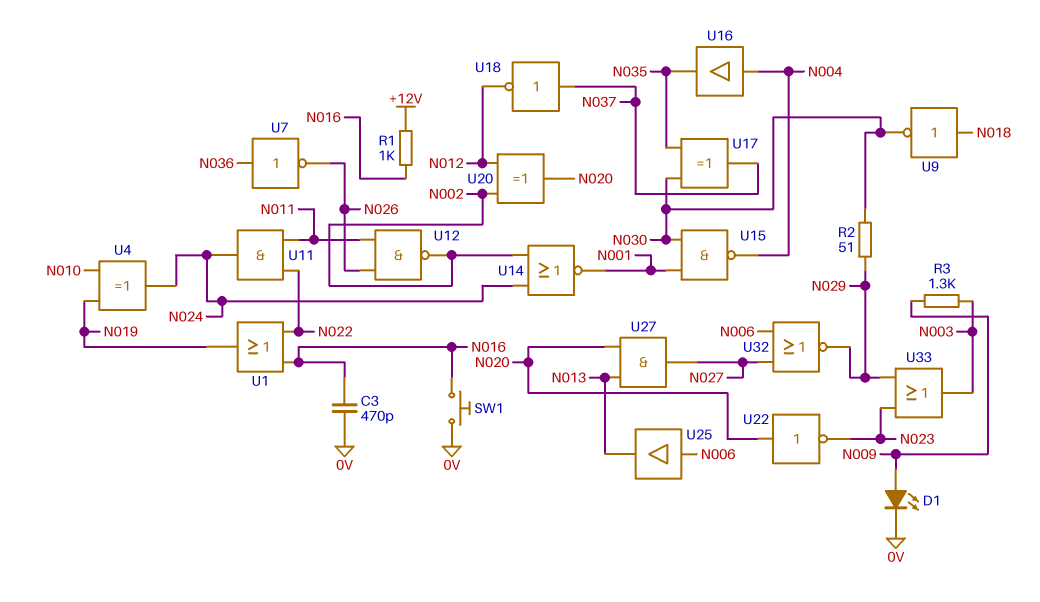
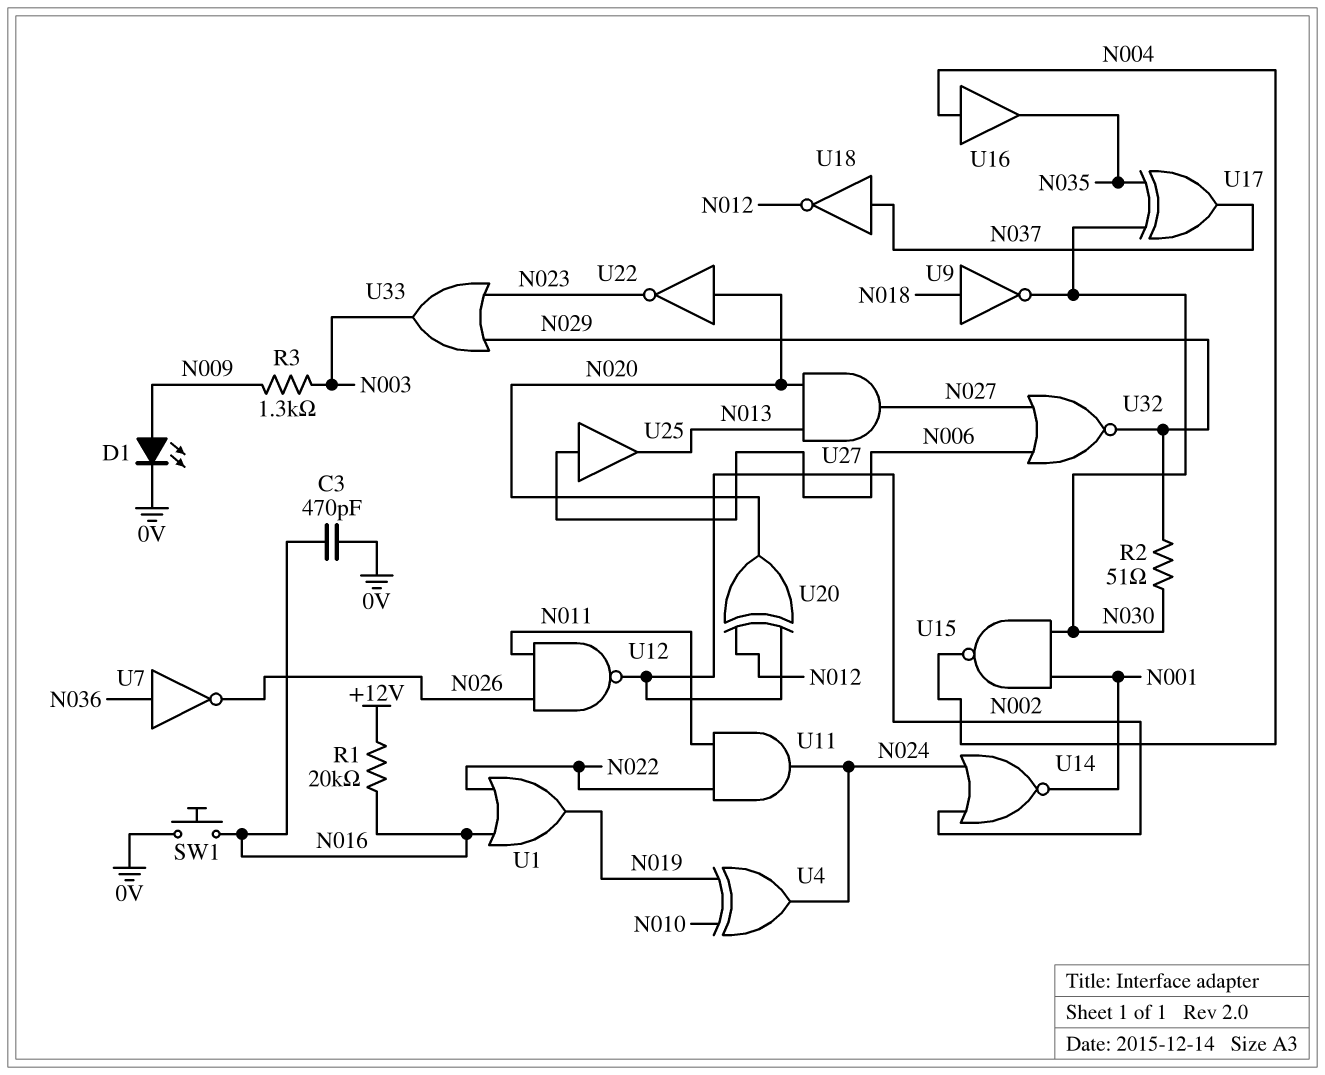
R1: 1k (+12V, N016) -> 20k (+12V, N016)

